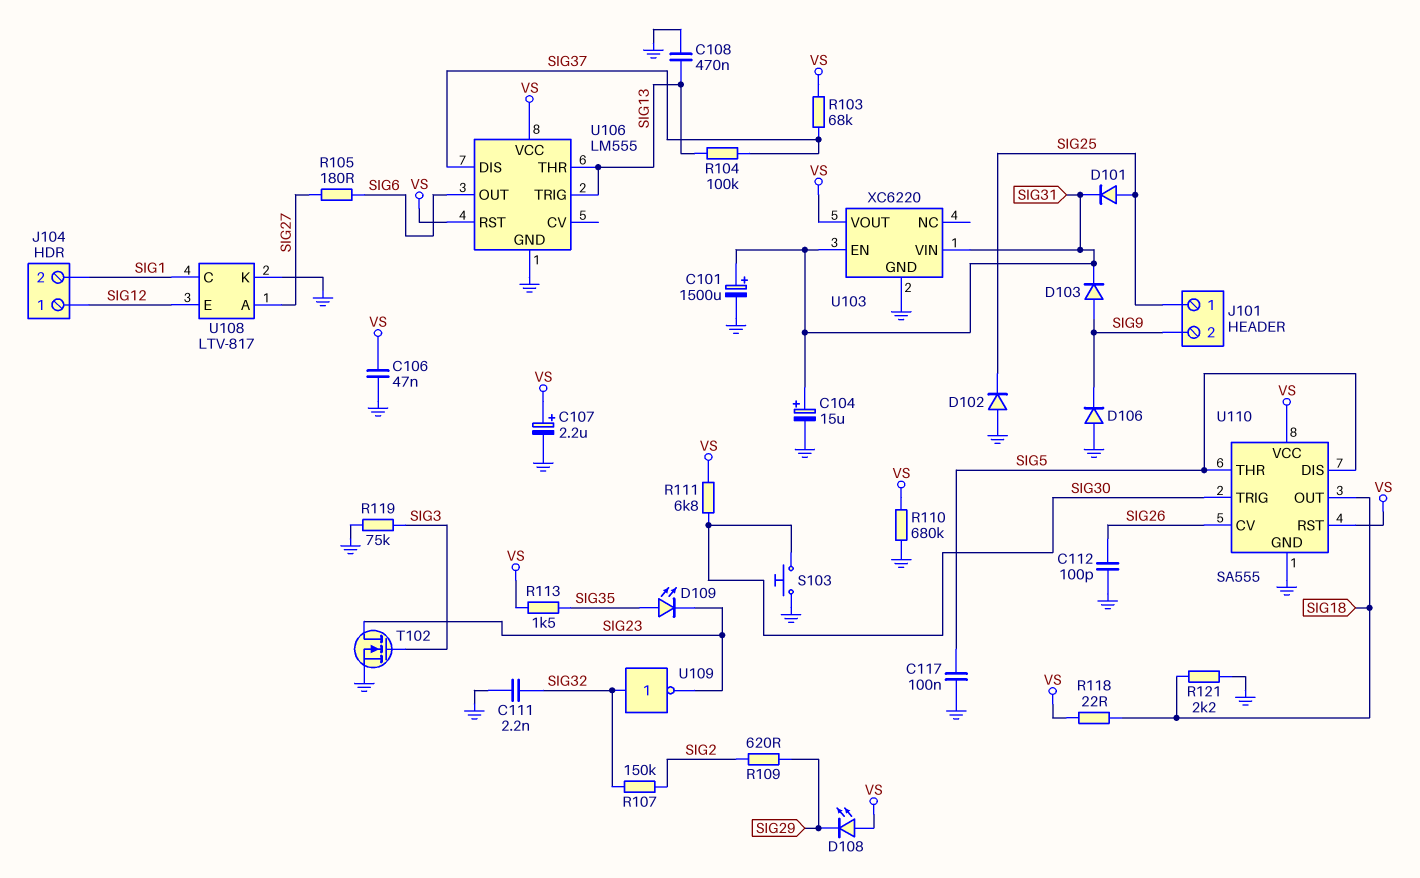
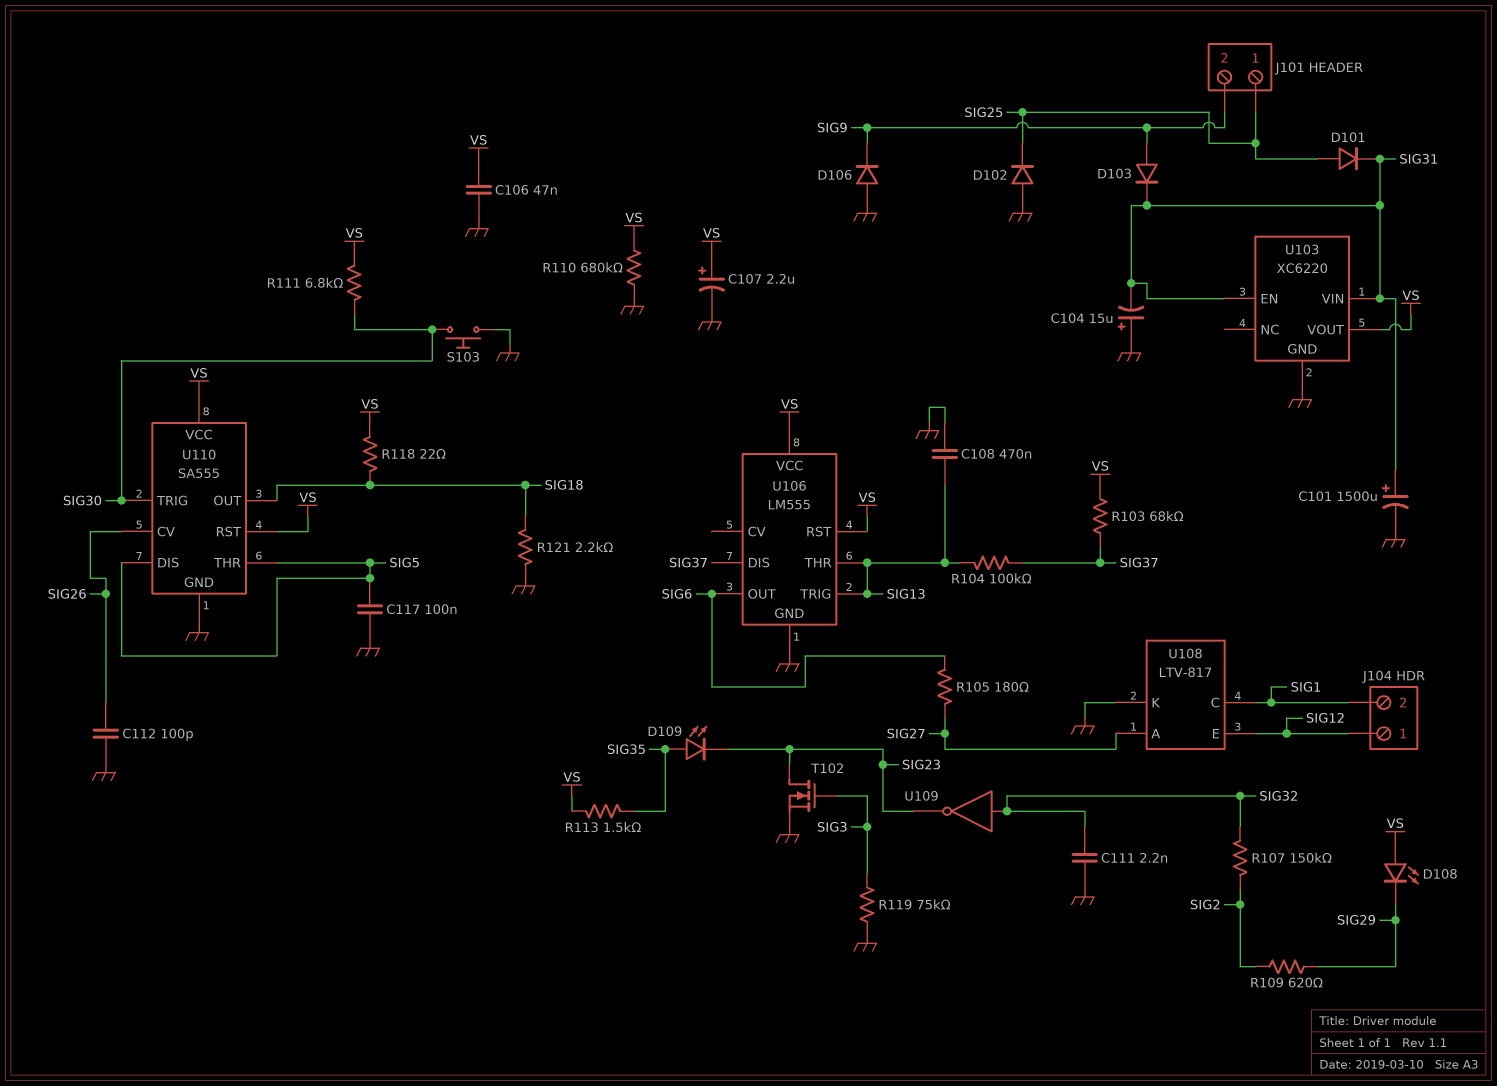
C104: 15uF (plus SIG31, minus GND) -> 15uF (plus GND, minus SIG31)

